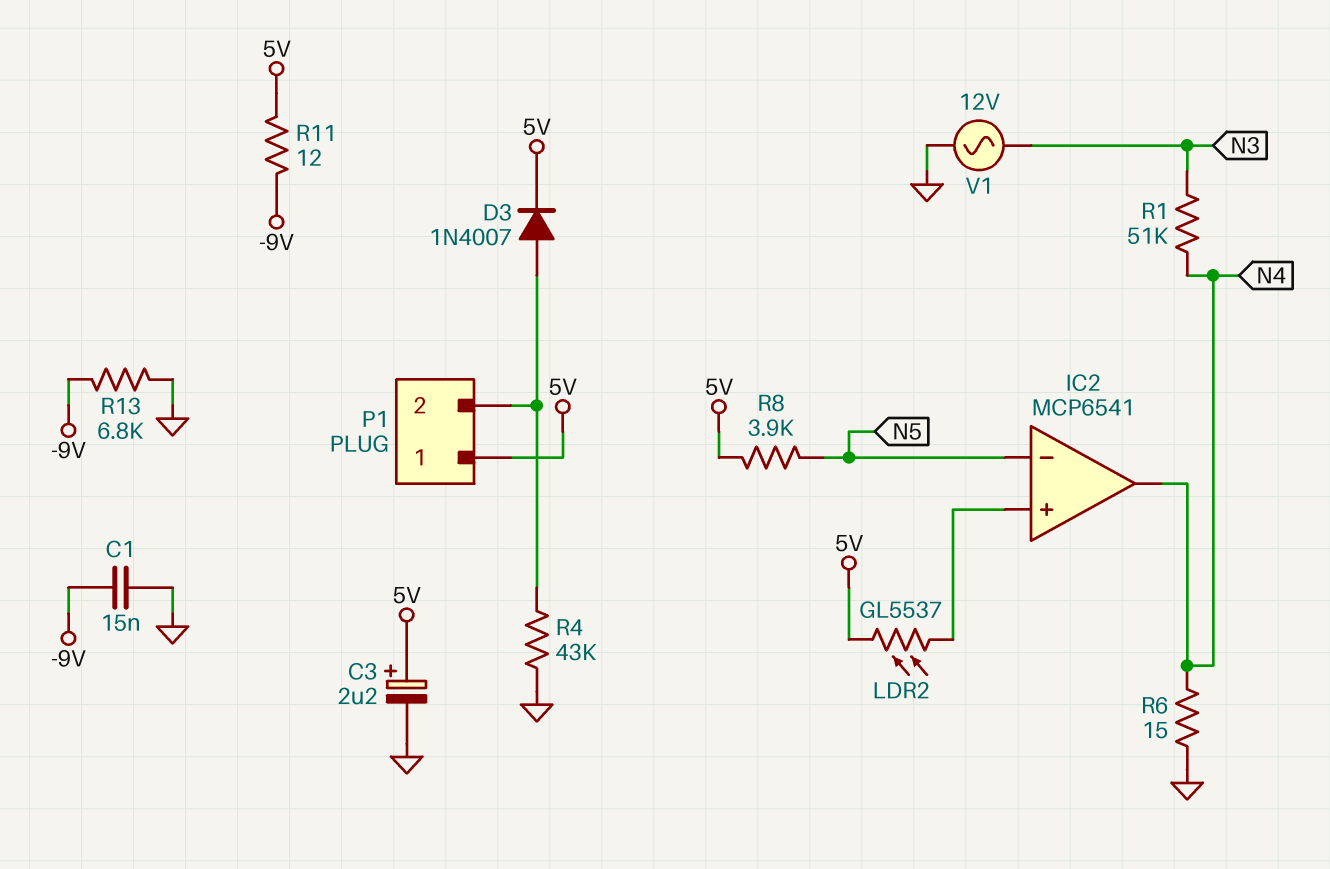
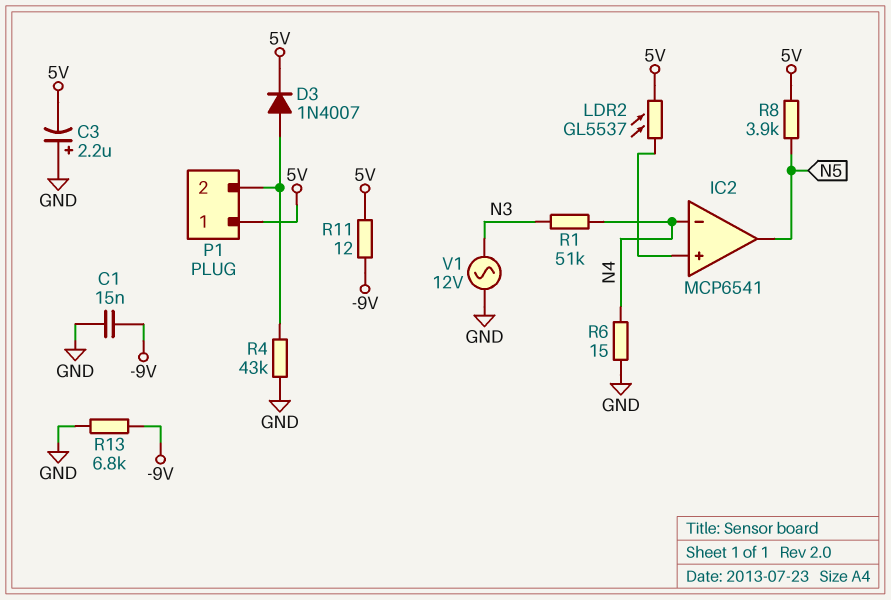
C3: 2.2uF (plus 5V, minus GND) -> 2.2uF (plus GND, minus 5V)
IC2 pin in-: N5 -> N4
IC2 pin out: N4 -> N5

